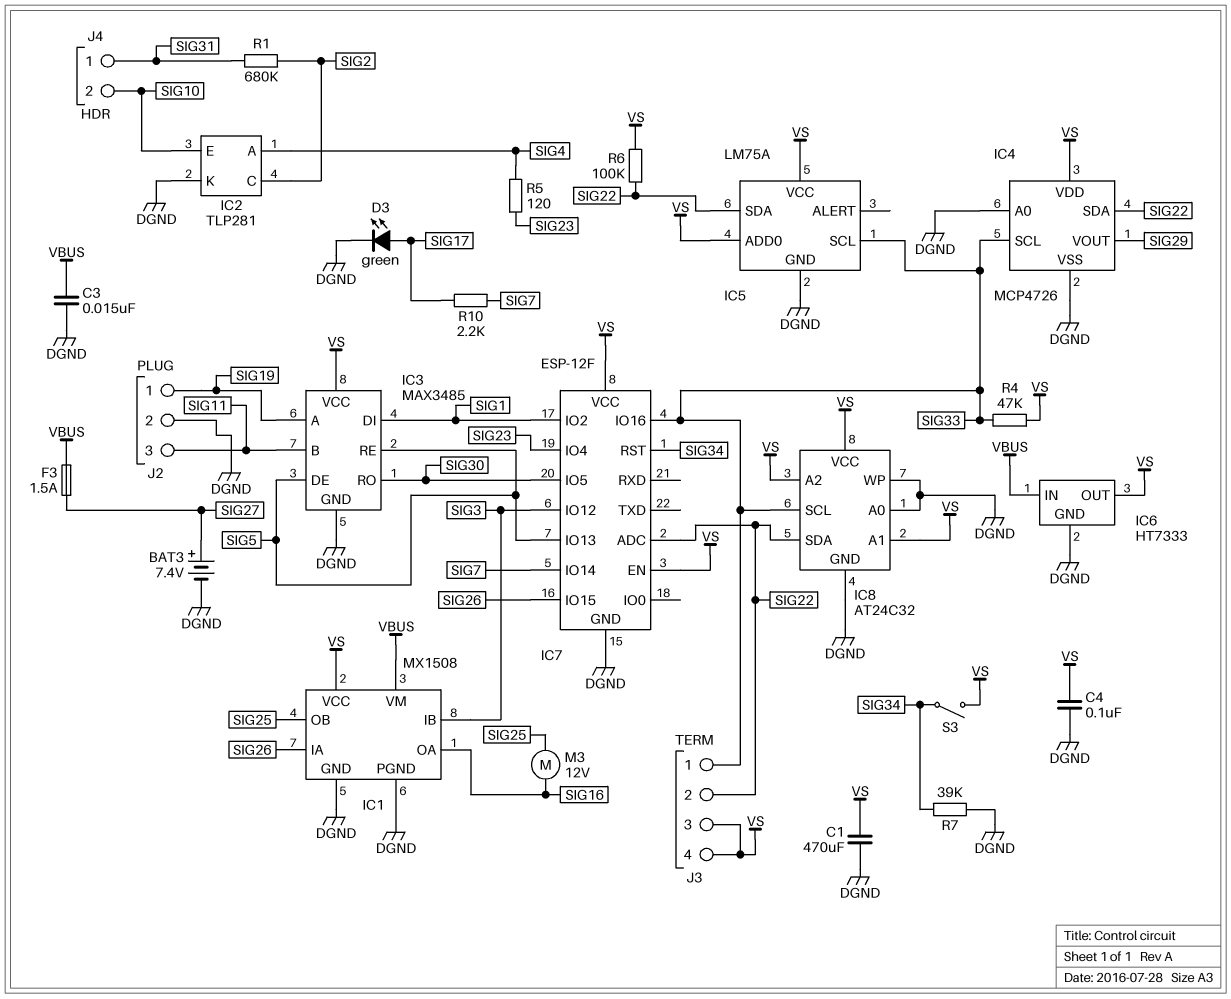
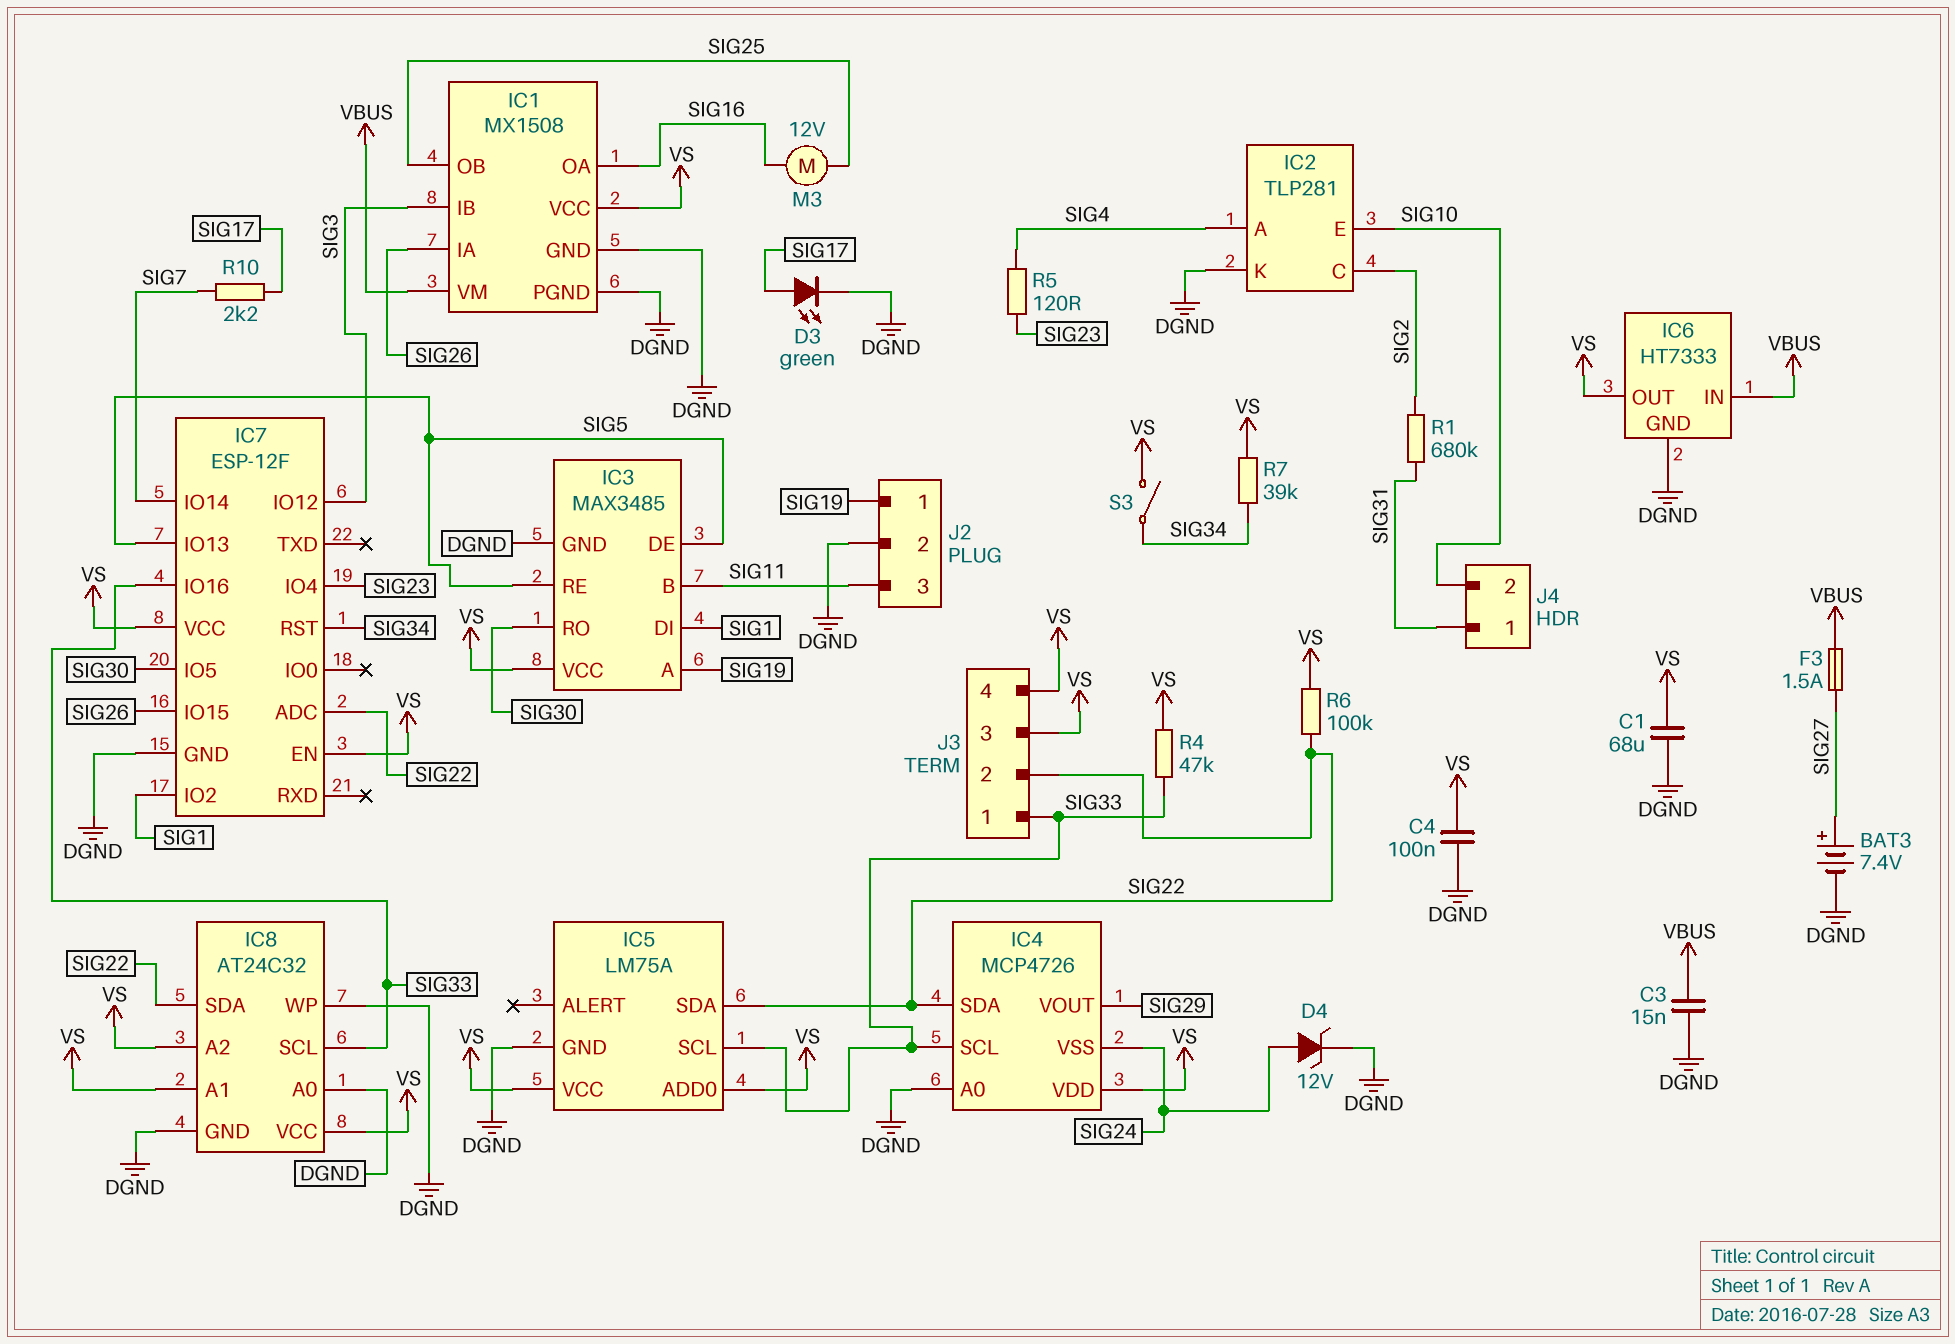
C1: 470uF (DGND, VS) -> 68uF (DGND, VS)
D4: none -> zener 12V (A SIG24, K DGND)
IC4 pin VSS: DGND -> SIG24
R7: 39k (DGND, SIG34) -> 39k (SIG34, VS)

